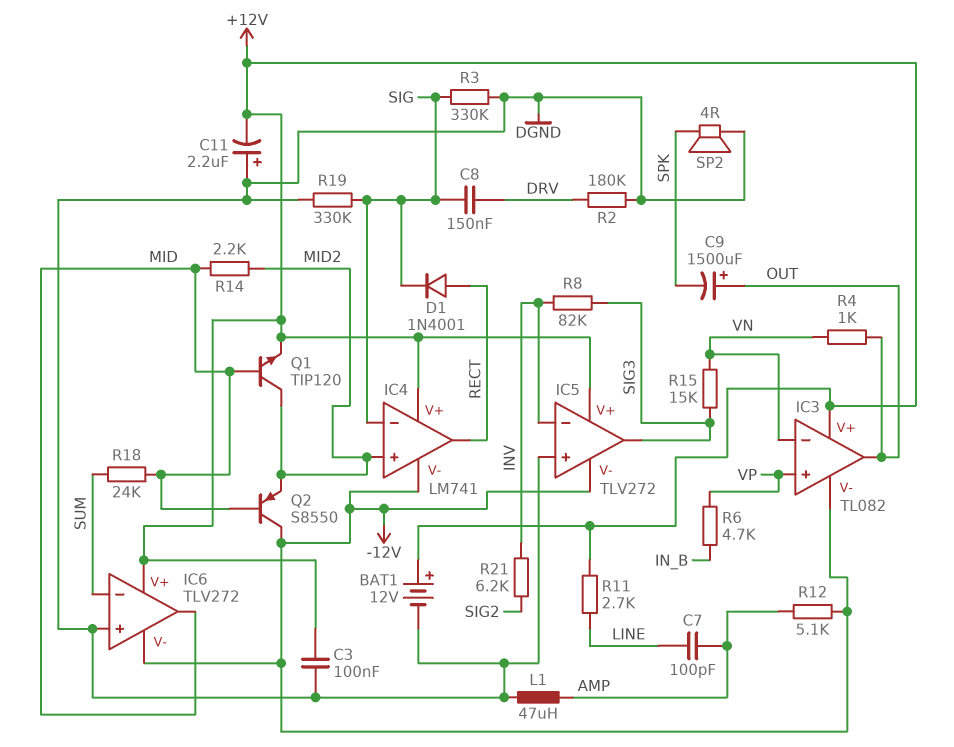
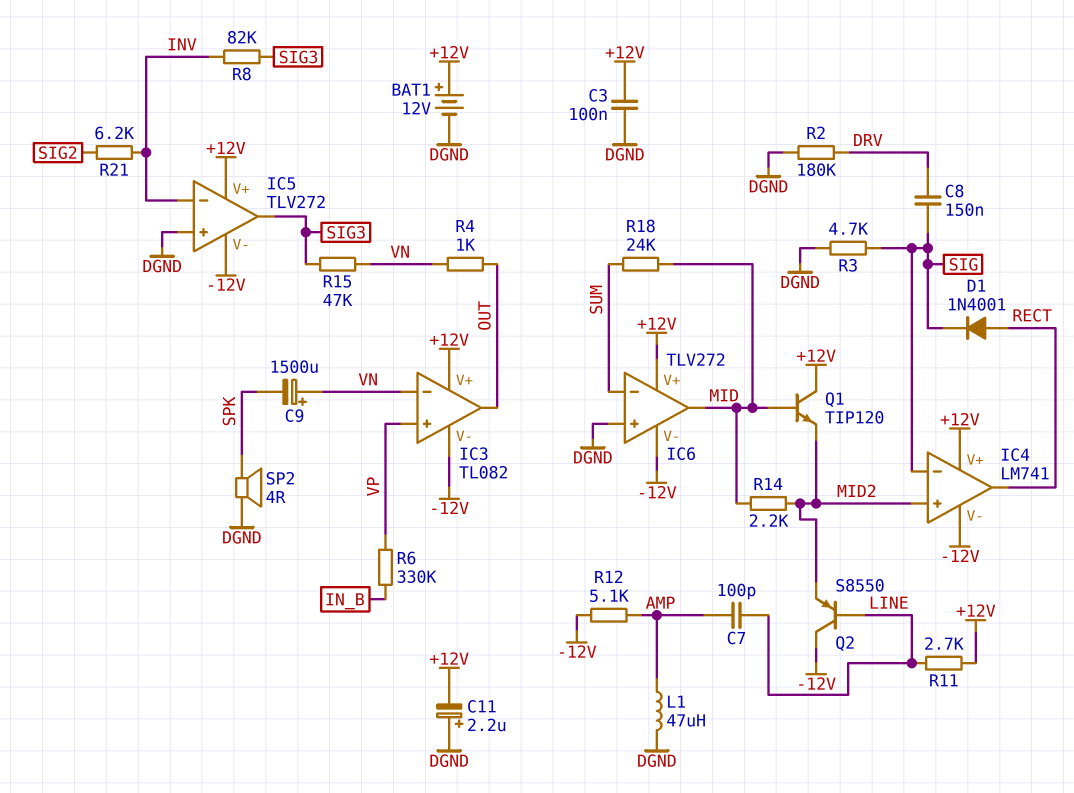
C9: 1500uF (plus OUT, minus SPK) -> 1500uF (plus VN, minus SPK)
Q1: NPN TIP120 (B MID, C MID2, E +12V) -> NPN TIP120 (B MID, C +12V, E MID2)
Q2: PNP S8550 (B MID, C -12V, E MID2) -> PNP S8550 (B LINE, C -12V, E MID2)
R3: 330k (DGND, SIG) -> 4.7k (DGND, SIG)
R6: 4.7k (IN_B, VP) -> 330k (IN_B, VP)
R15: 15k (SIG3, VN) -> 47k (SIG3, VN)
R19: 330k (DGND, SIG) -> none

